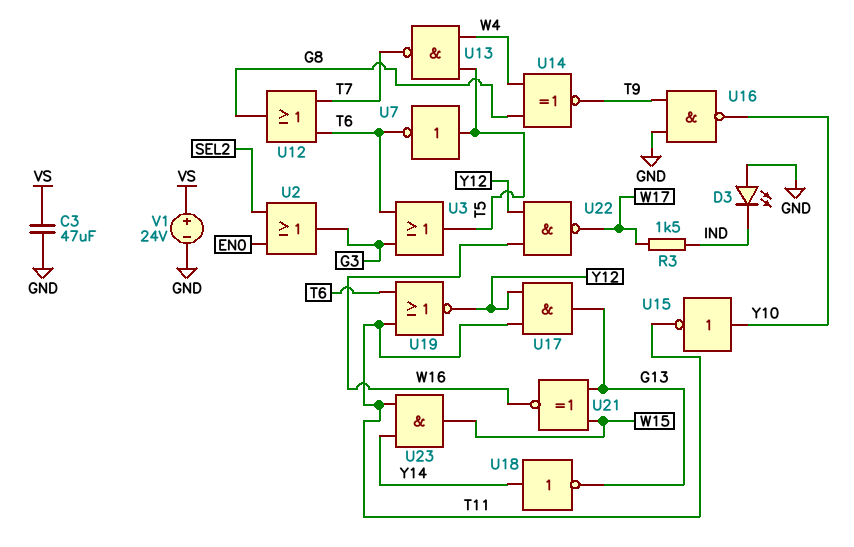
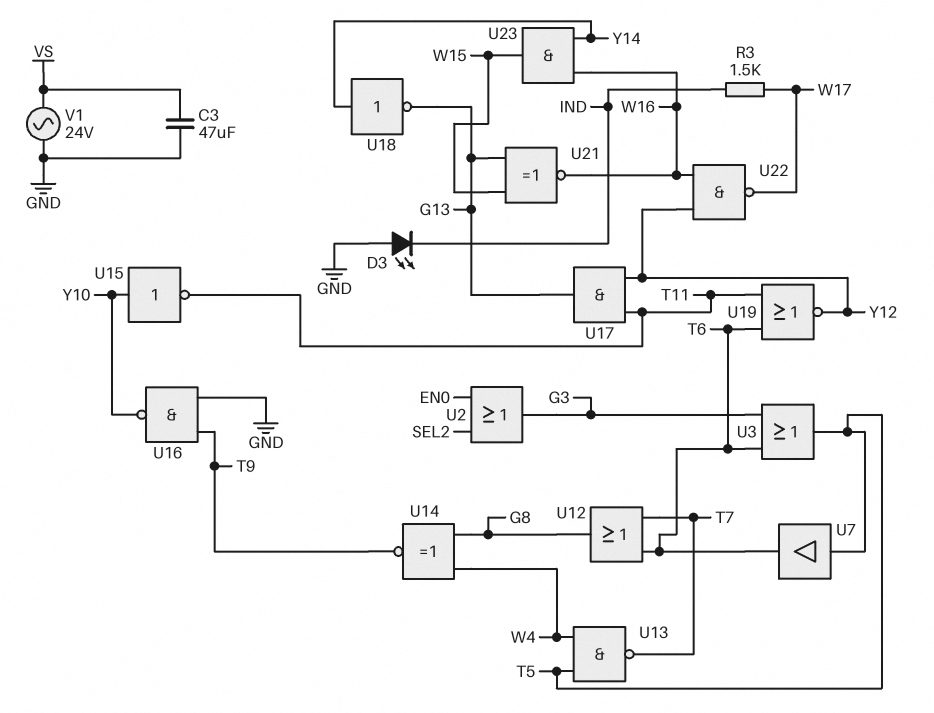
U7: NOT (in T5, out T6) -> buffer (in T5, out T6)
U23: AND (in T11, in Y14, out W15) -> AND (in W16, in Y14, out W15)
V1: 24V (plus VS, minus GND) -> AC 24V (GND, VS)

